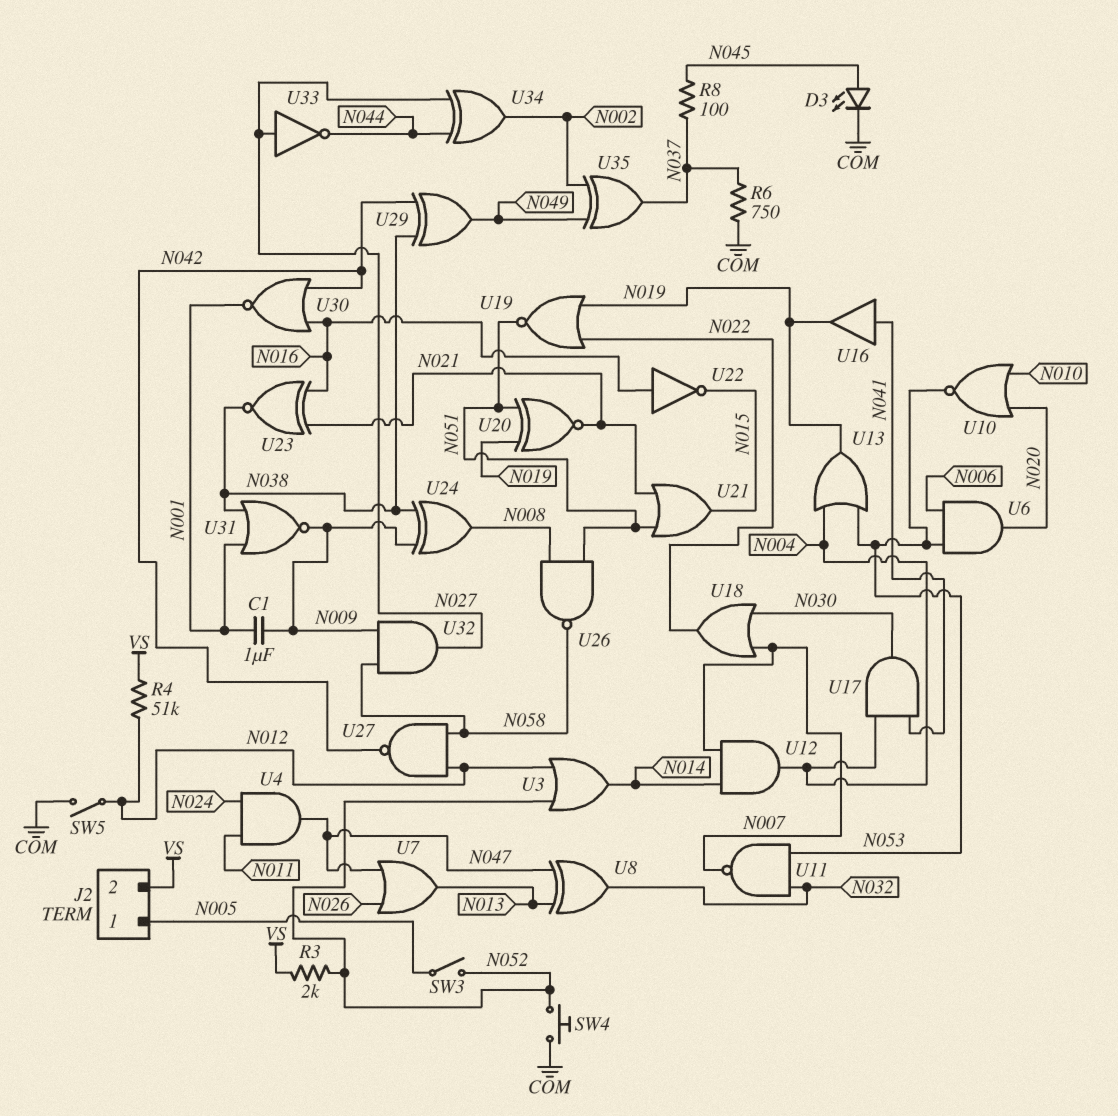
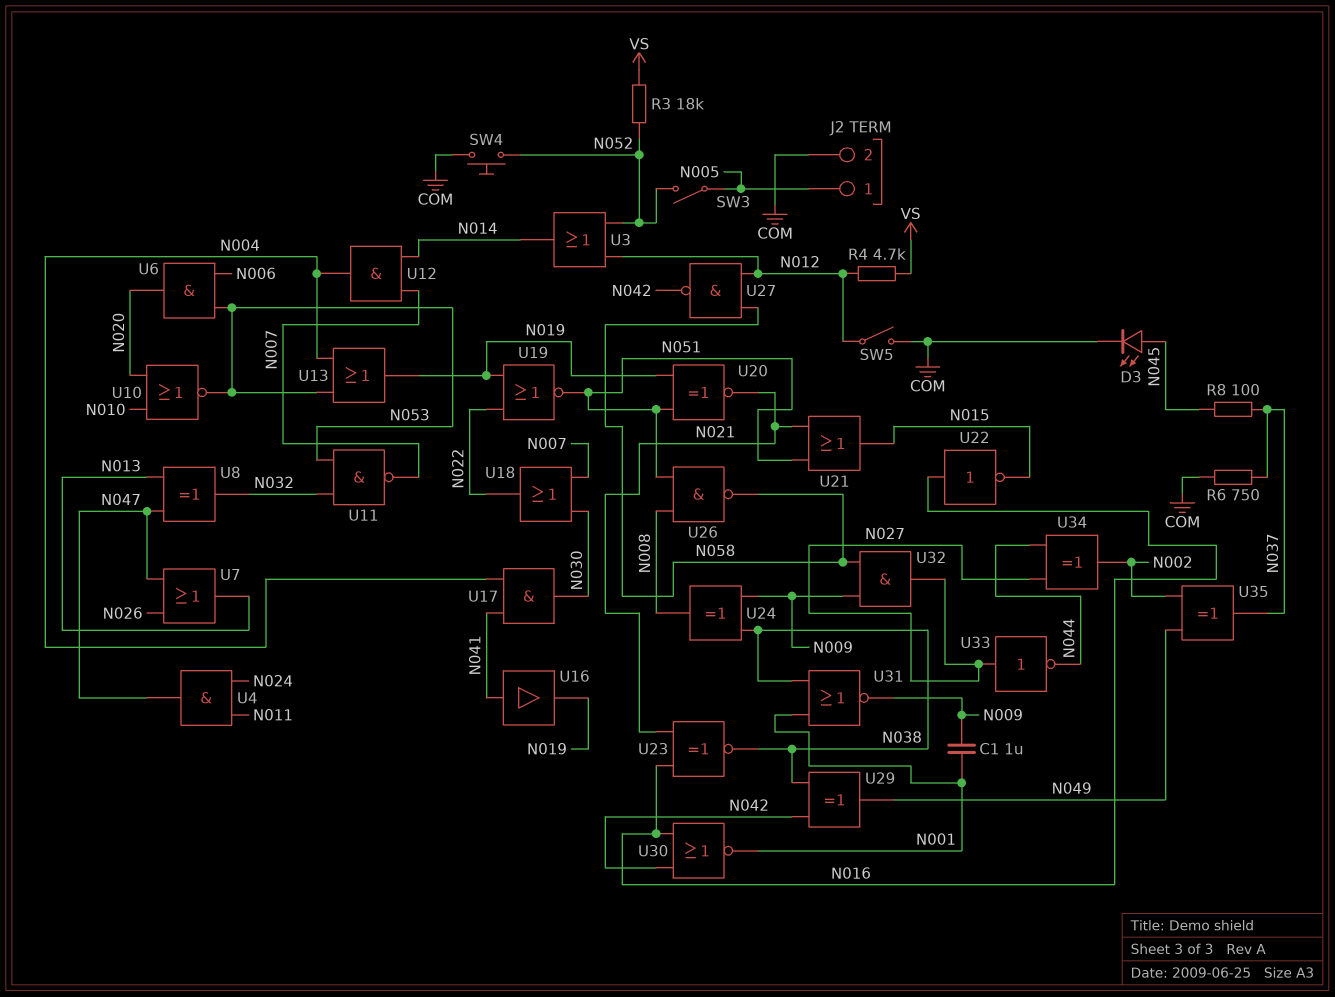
J2 pin 2: VS -> COM
R3: 2k (N052, VS) -> 18k (N052, VS)
R4: 51k (N012, VS) -> 4.7k (N012, VS)

